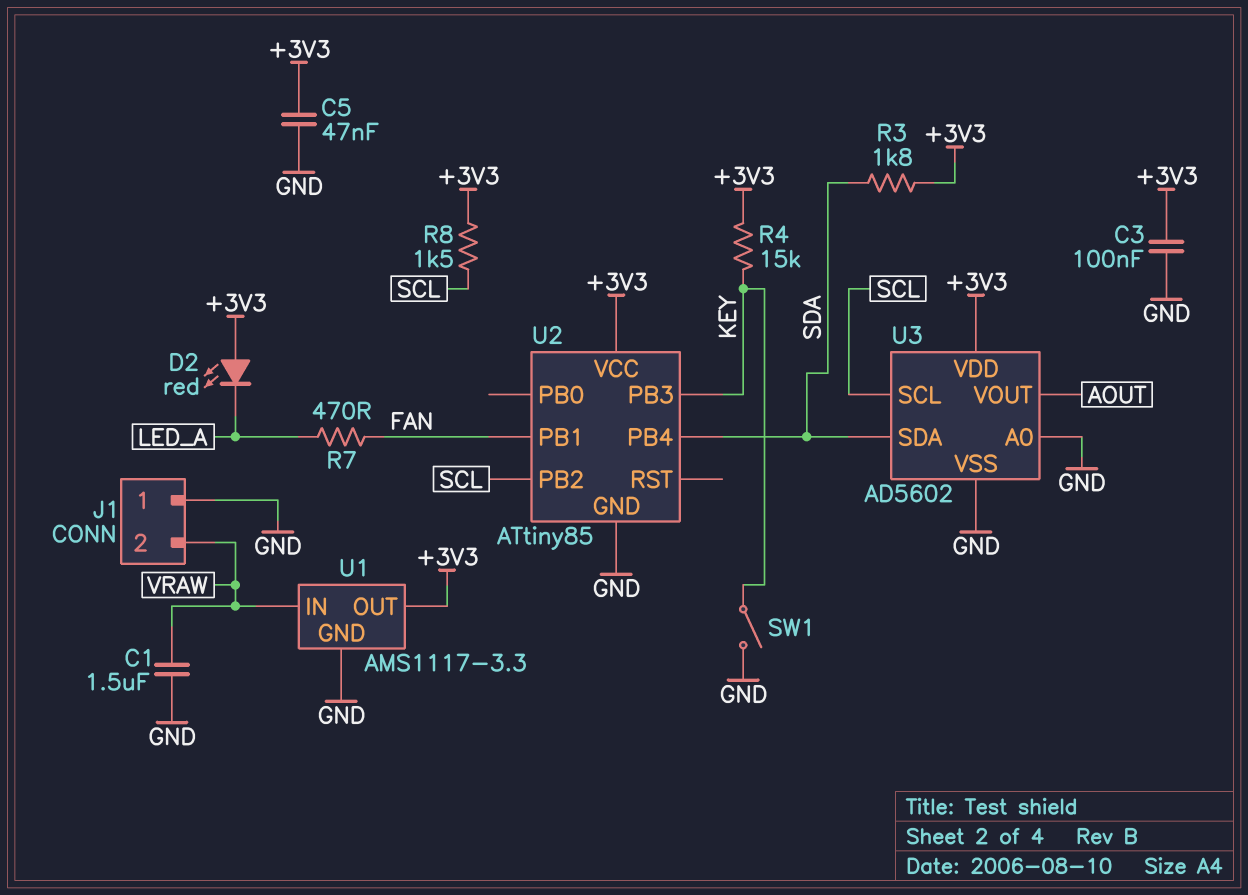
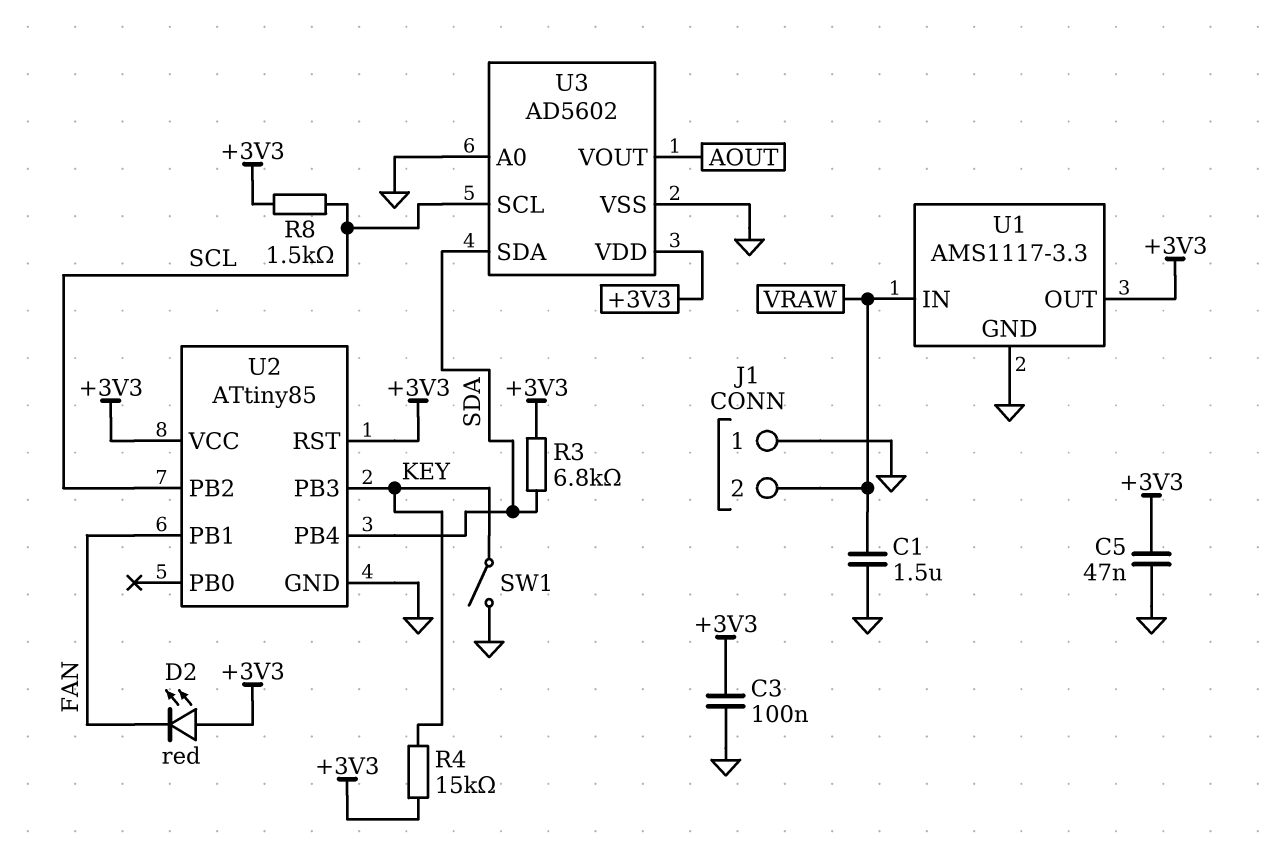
D2: LED red (A +3V3, K LED_A) -> LED red (A +3V3, K FAN)
R3: 1.8k (+3V3, SDA) -> 6.8k (+3V3, SDA)
R7: 470 (FAN, LED_A) -> none
U2 pin RST: none -> +3V3

